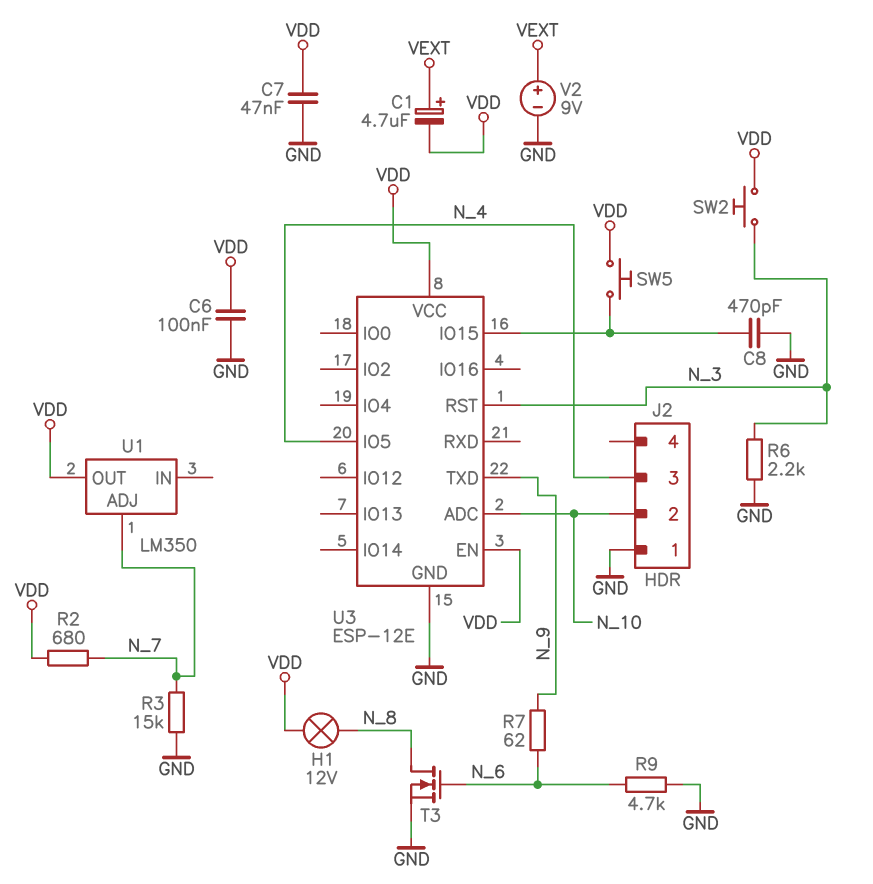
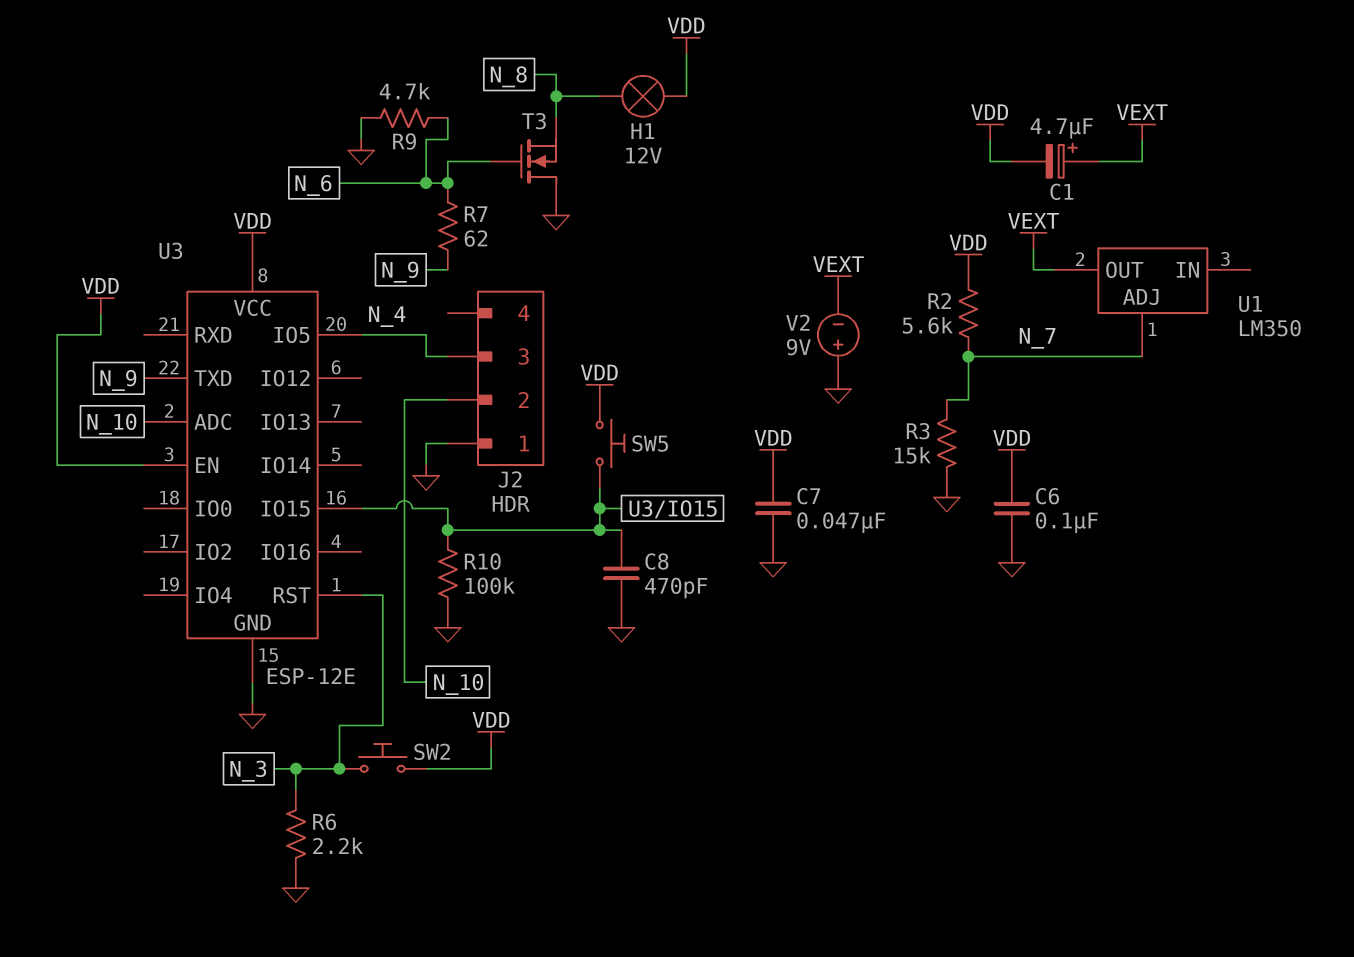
R2: 680 (N_7, VDD) -> 5.6k (N_7, VDD)
R10: none -> 100k (GND, U3/IO15)
T3: NMOS (G N_6, D N_8, S GND) -> NMOS (G N_6, D GND, S N_8)
U1 pin OUT: VDD -> VEXT
V2: 9V (plus VEXT, minus GND) -> 9V (plus GND, minus VEXT)

